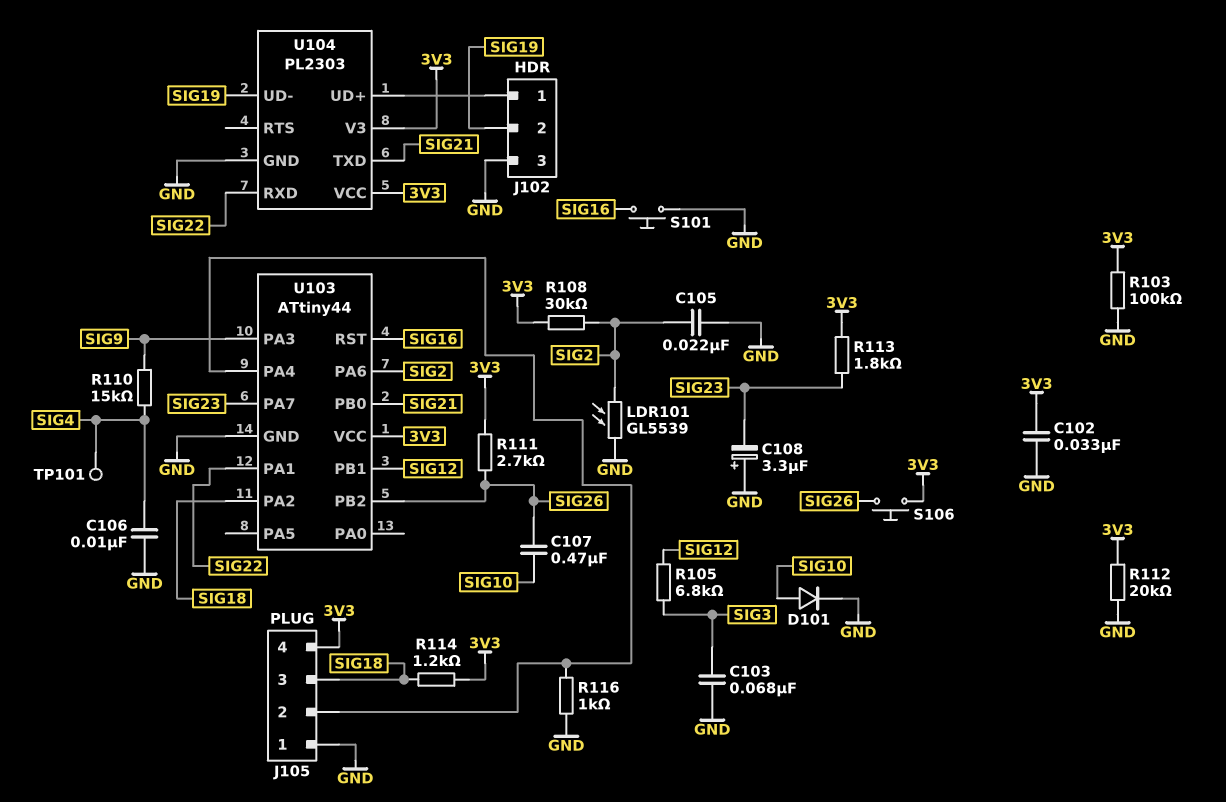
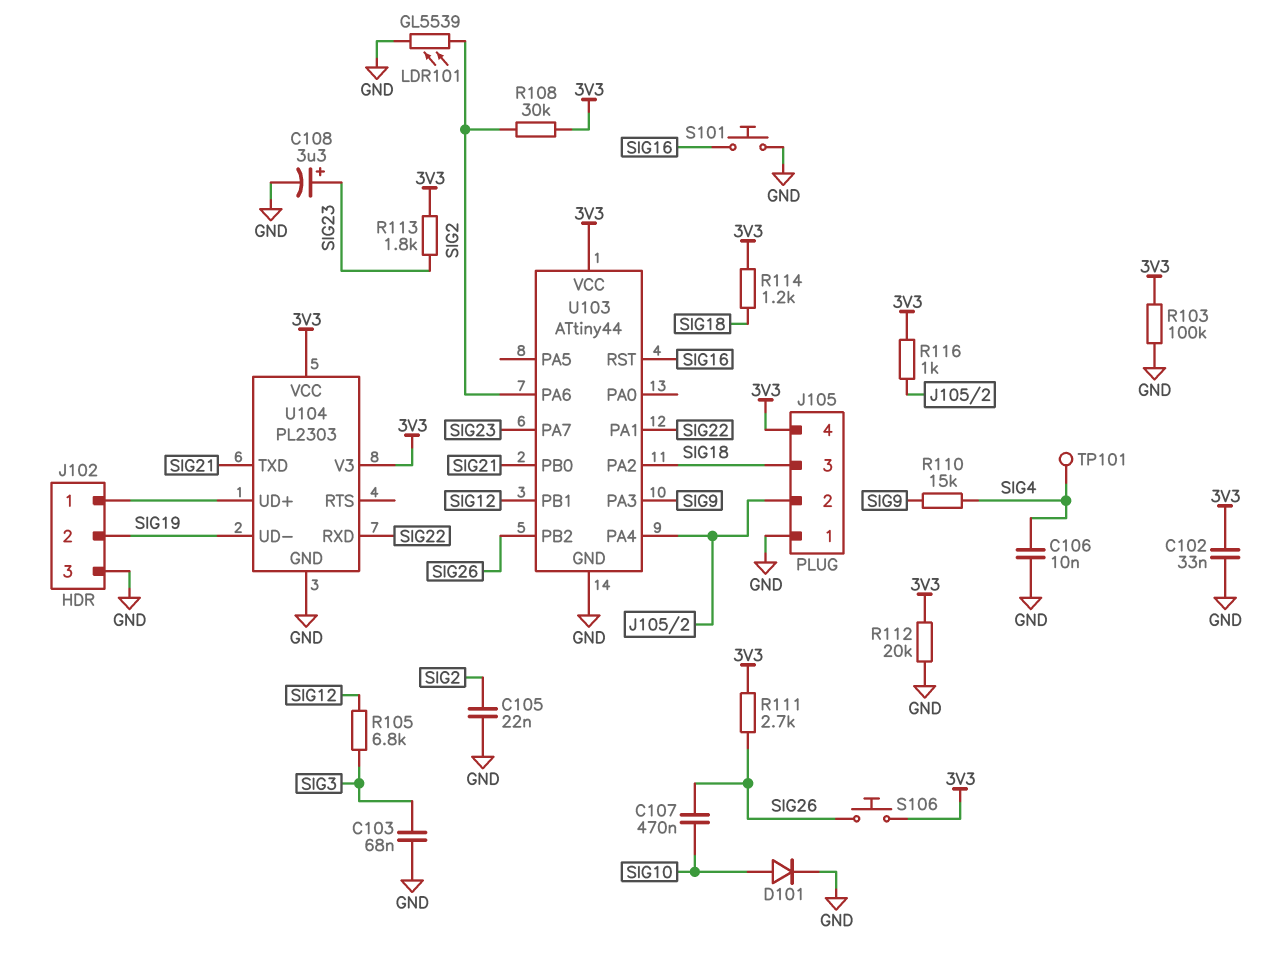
C108: 3.3uF (plus GND, minus SIG23) -> 3.3uF (plus SIG23, minus GND)
R116: 1k (GND, J105/2) -> 1k (3V3, J105/2)

